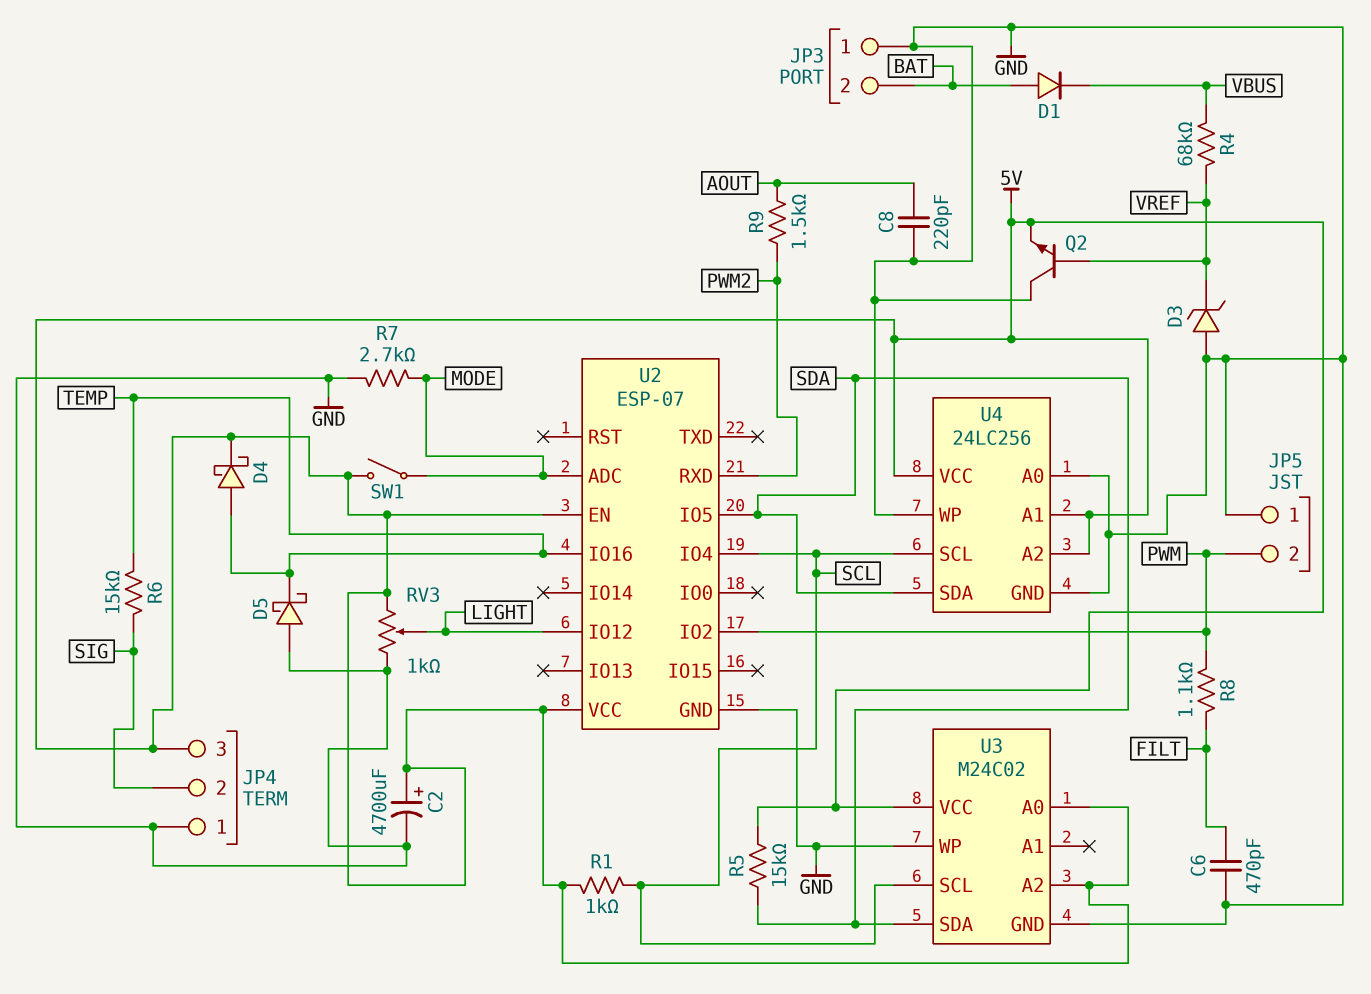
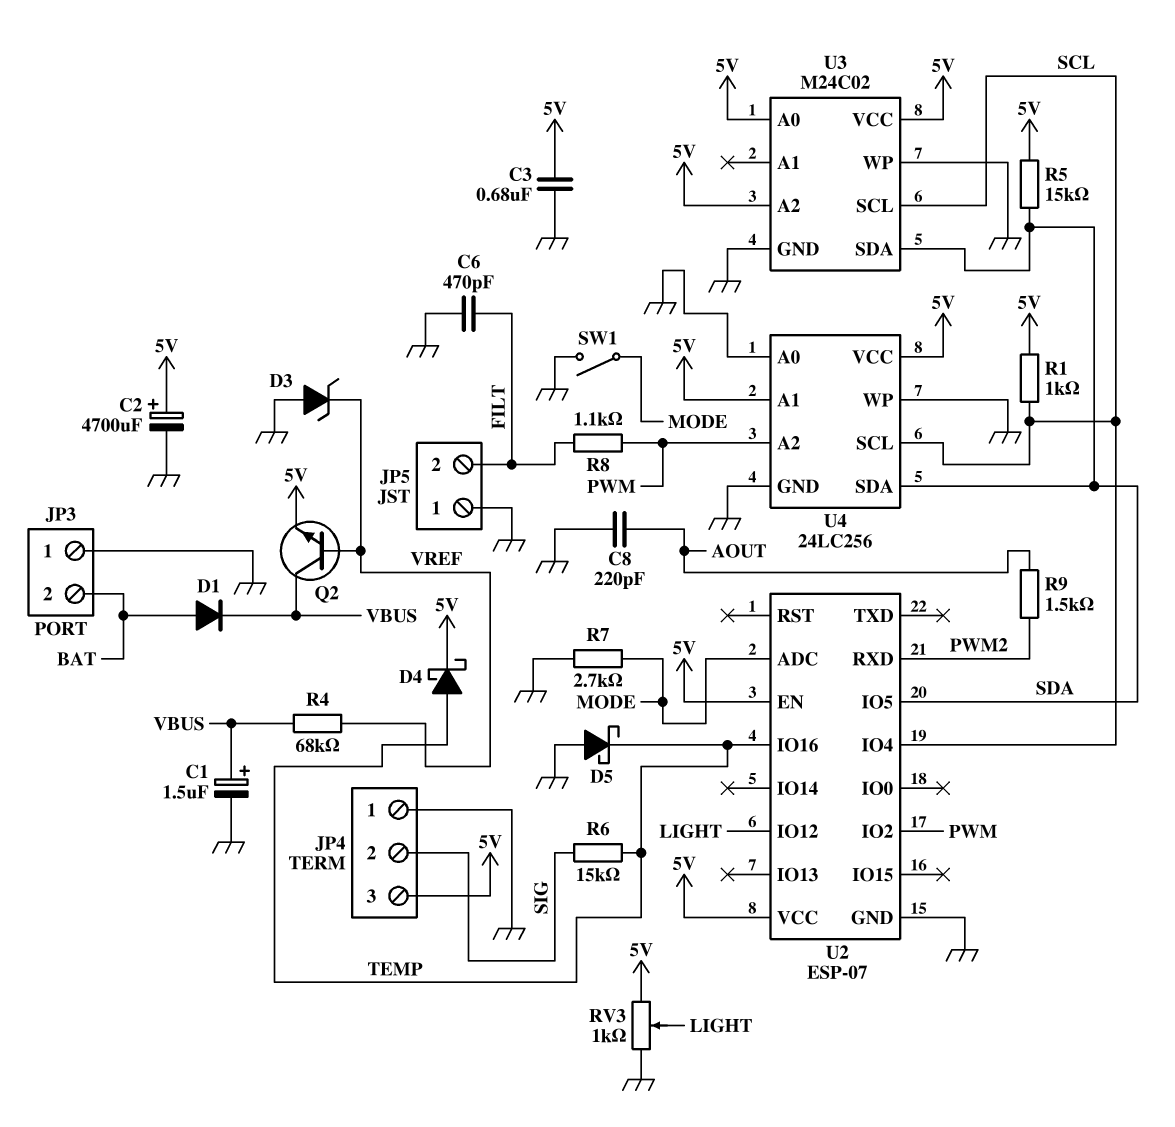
C1: none -> 1.5uF (plus VBUS, minus GND)
C3: none -> 680nF (5V, GND)
JP5 pin 2: PWM -> FILT
Q2: NPN (B VREF, C GND, E 5V) -> NPN (B VREF, C VBUS, E 5V)
SW1: switch (5V, MODE) -> switch (GND, MODE)
U4 pin A2: 5V -> PWM

